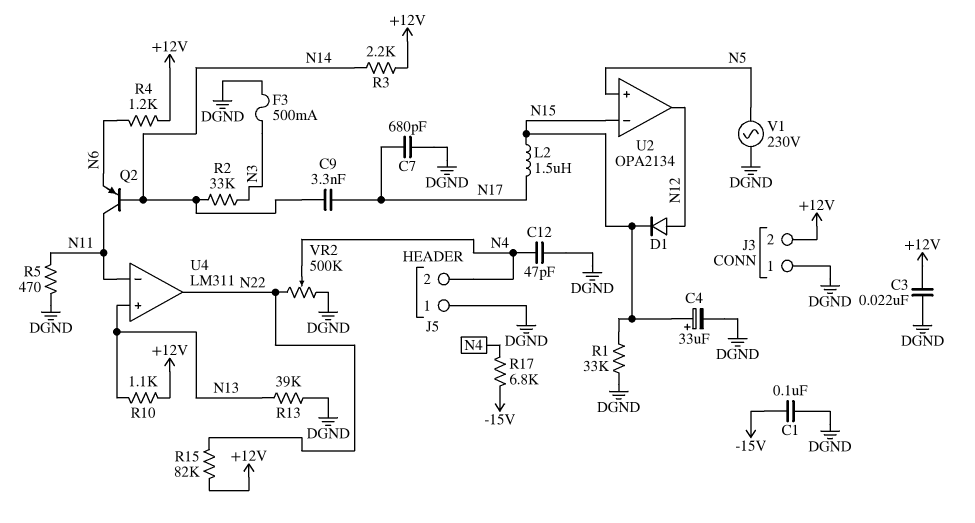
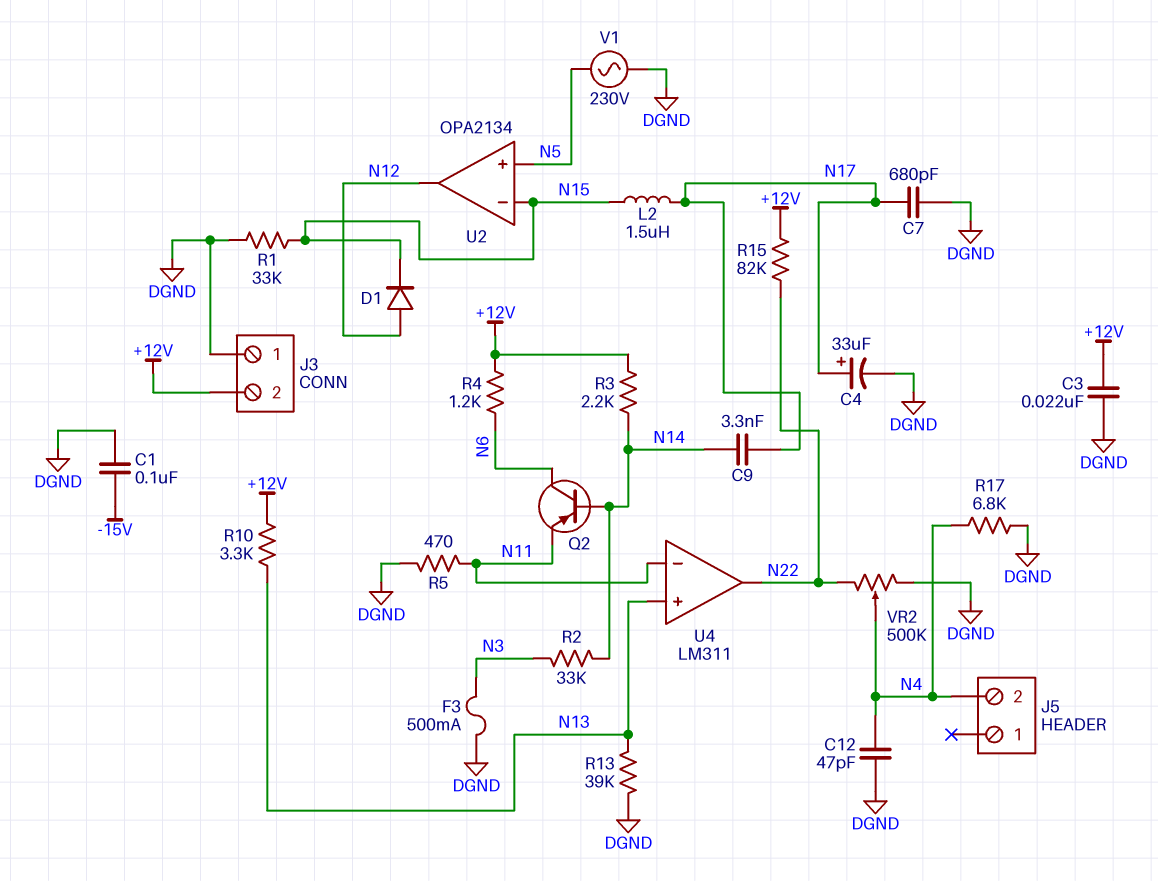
C4: 33uF (plus N15, minus DGND) -> 33uF (plus N17, minus DGND)
J5 pin 1: DGND -> none
Q2: PNP (B N14, C N11, E N6) -> PNP (B N14, C N6, E N11)
R10: 1.1k (+12V, N13) -> 3.3k (+12V, N13)
R17: 6.8k (-15V, N4) -> 6.8k (DGND, N4)

